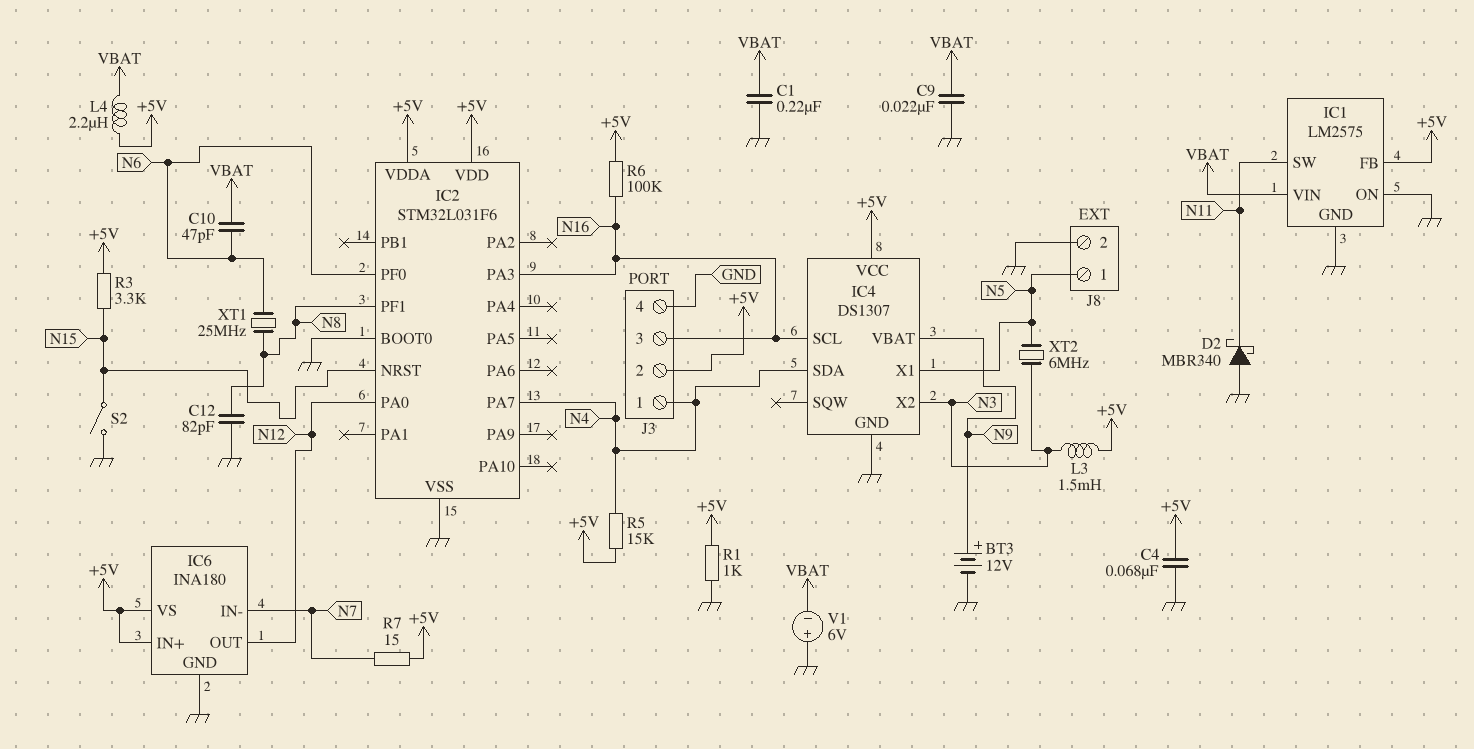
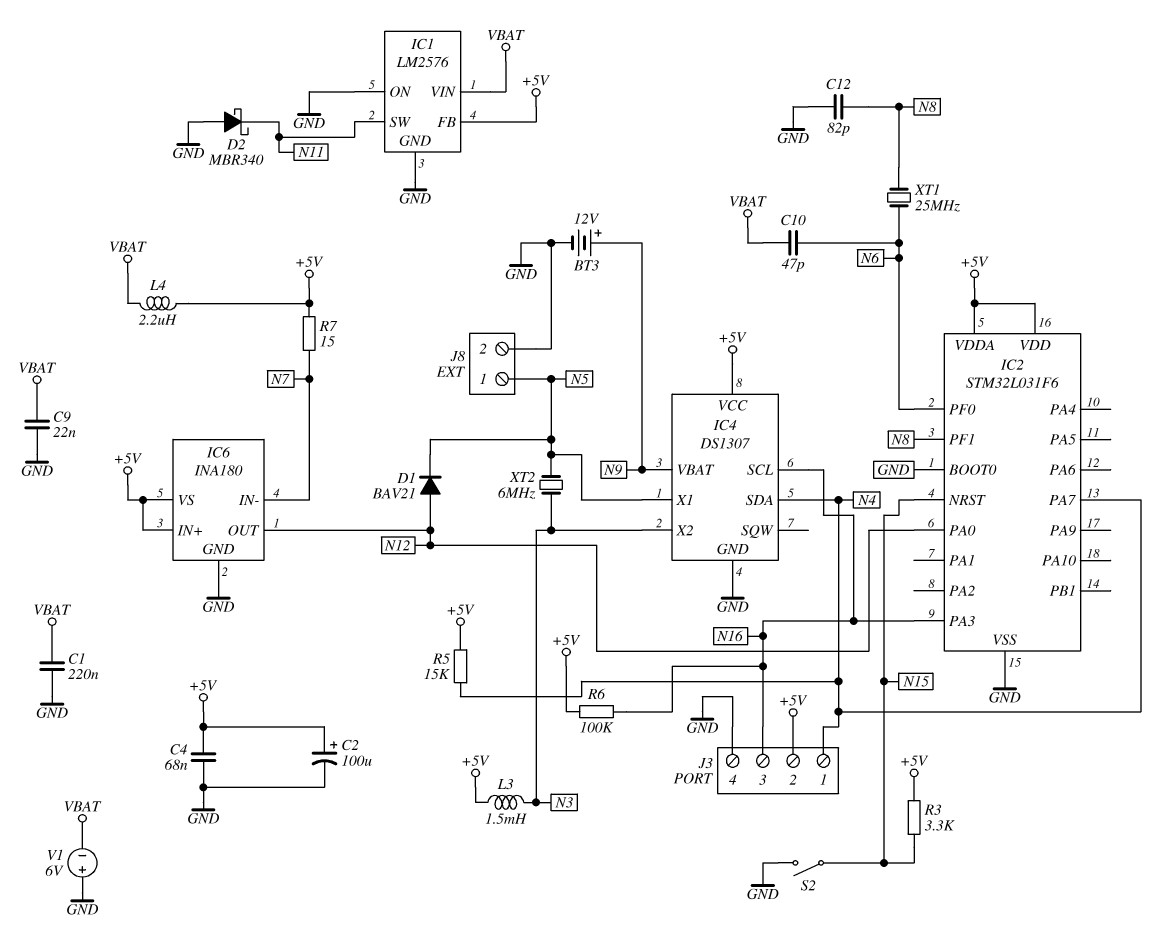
C2: none -> 100uF (plus +5V, minus GND)
D1: none -> diode BAV21 (A N12, K N5)
IC1: LM2575 -> LM2576
R1: 1k (+5V, GND) -> none

